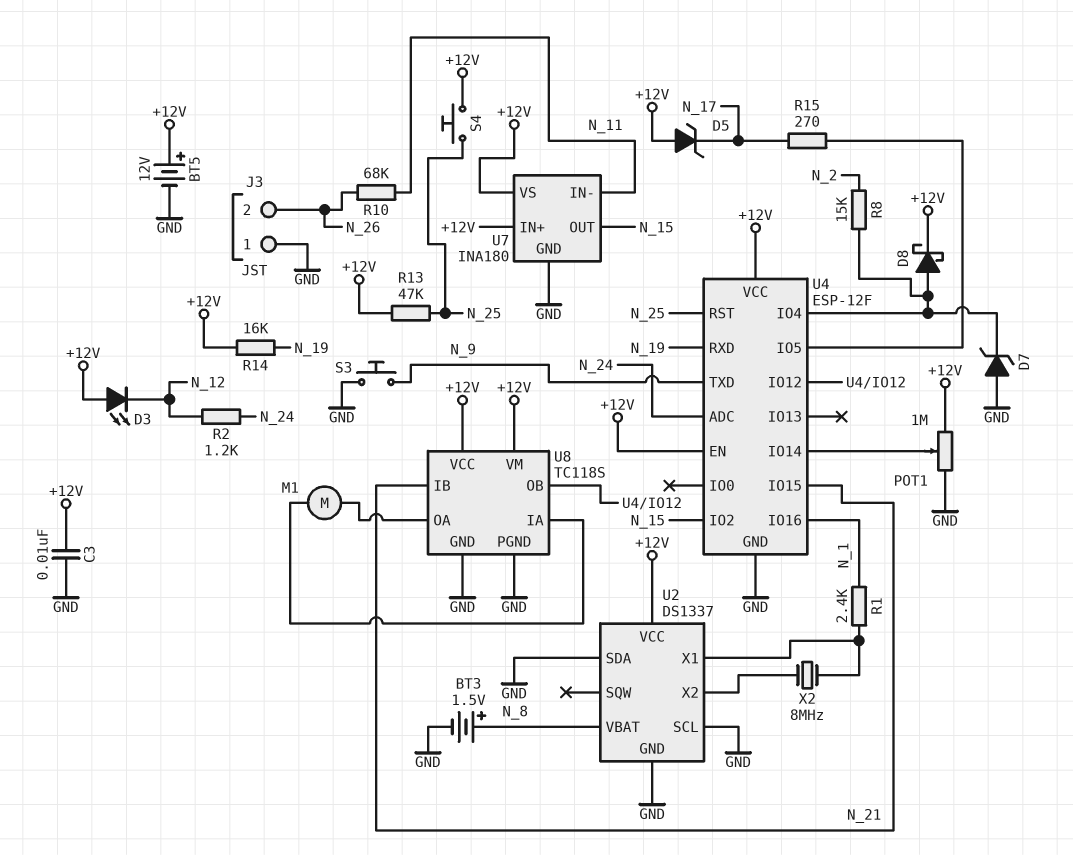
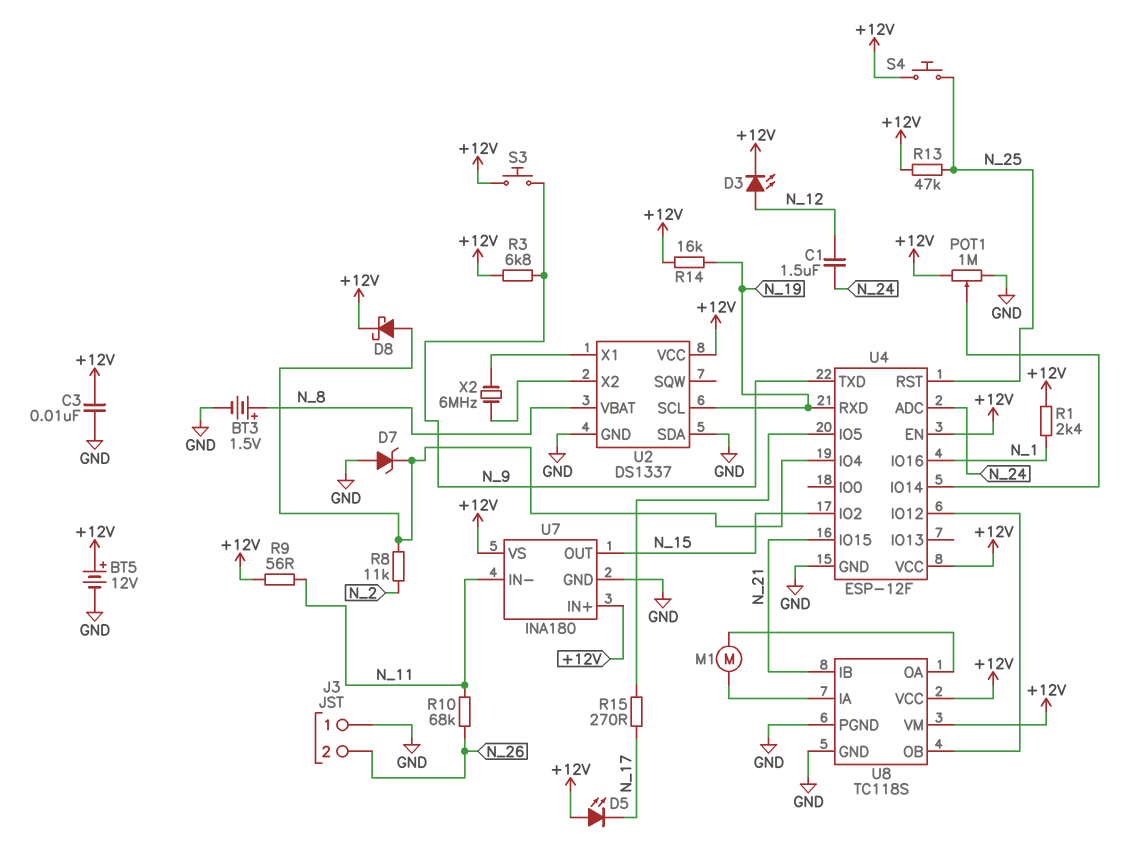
C1: none -> 1.5uF (N_12, N_24)
D3: LED (A +12V, K N_12) -> LED (A N_12, K +12V)
D5: zener (A +12V, K N_17) -> LED (A +12V, K N_17)
R1: 2.4k (N_1, U2/X1) -> 2.4k (+12V, N_1)
R2: 1.2k (N_12, N_24) -> none
R3: none -> 6.8k (+12V, N_9)
R8: 15k (N_2, U4/IO4) -> 11k (N_2, U4/IO4)
R9: none -> 56 (+12V, N_11)
S3: button (GND, N_9) -> button (+12V, N_9)
U2 pin SCL: GND -> N_19
X2: 8MHz (U2/X1, U2/X2) -> 6MHz (U2/X1, U2/X2)

